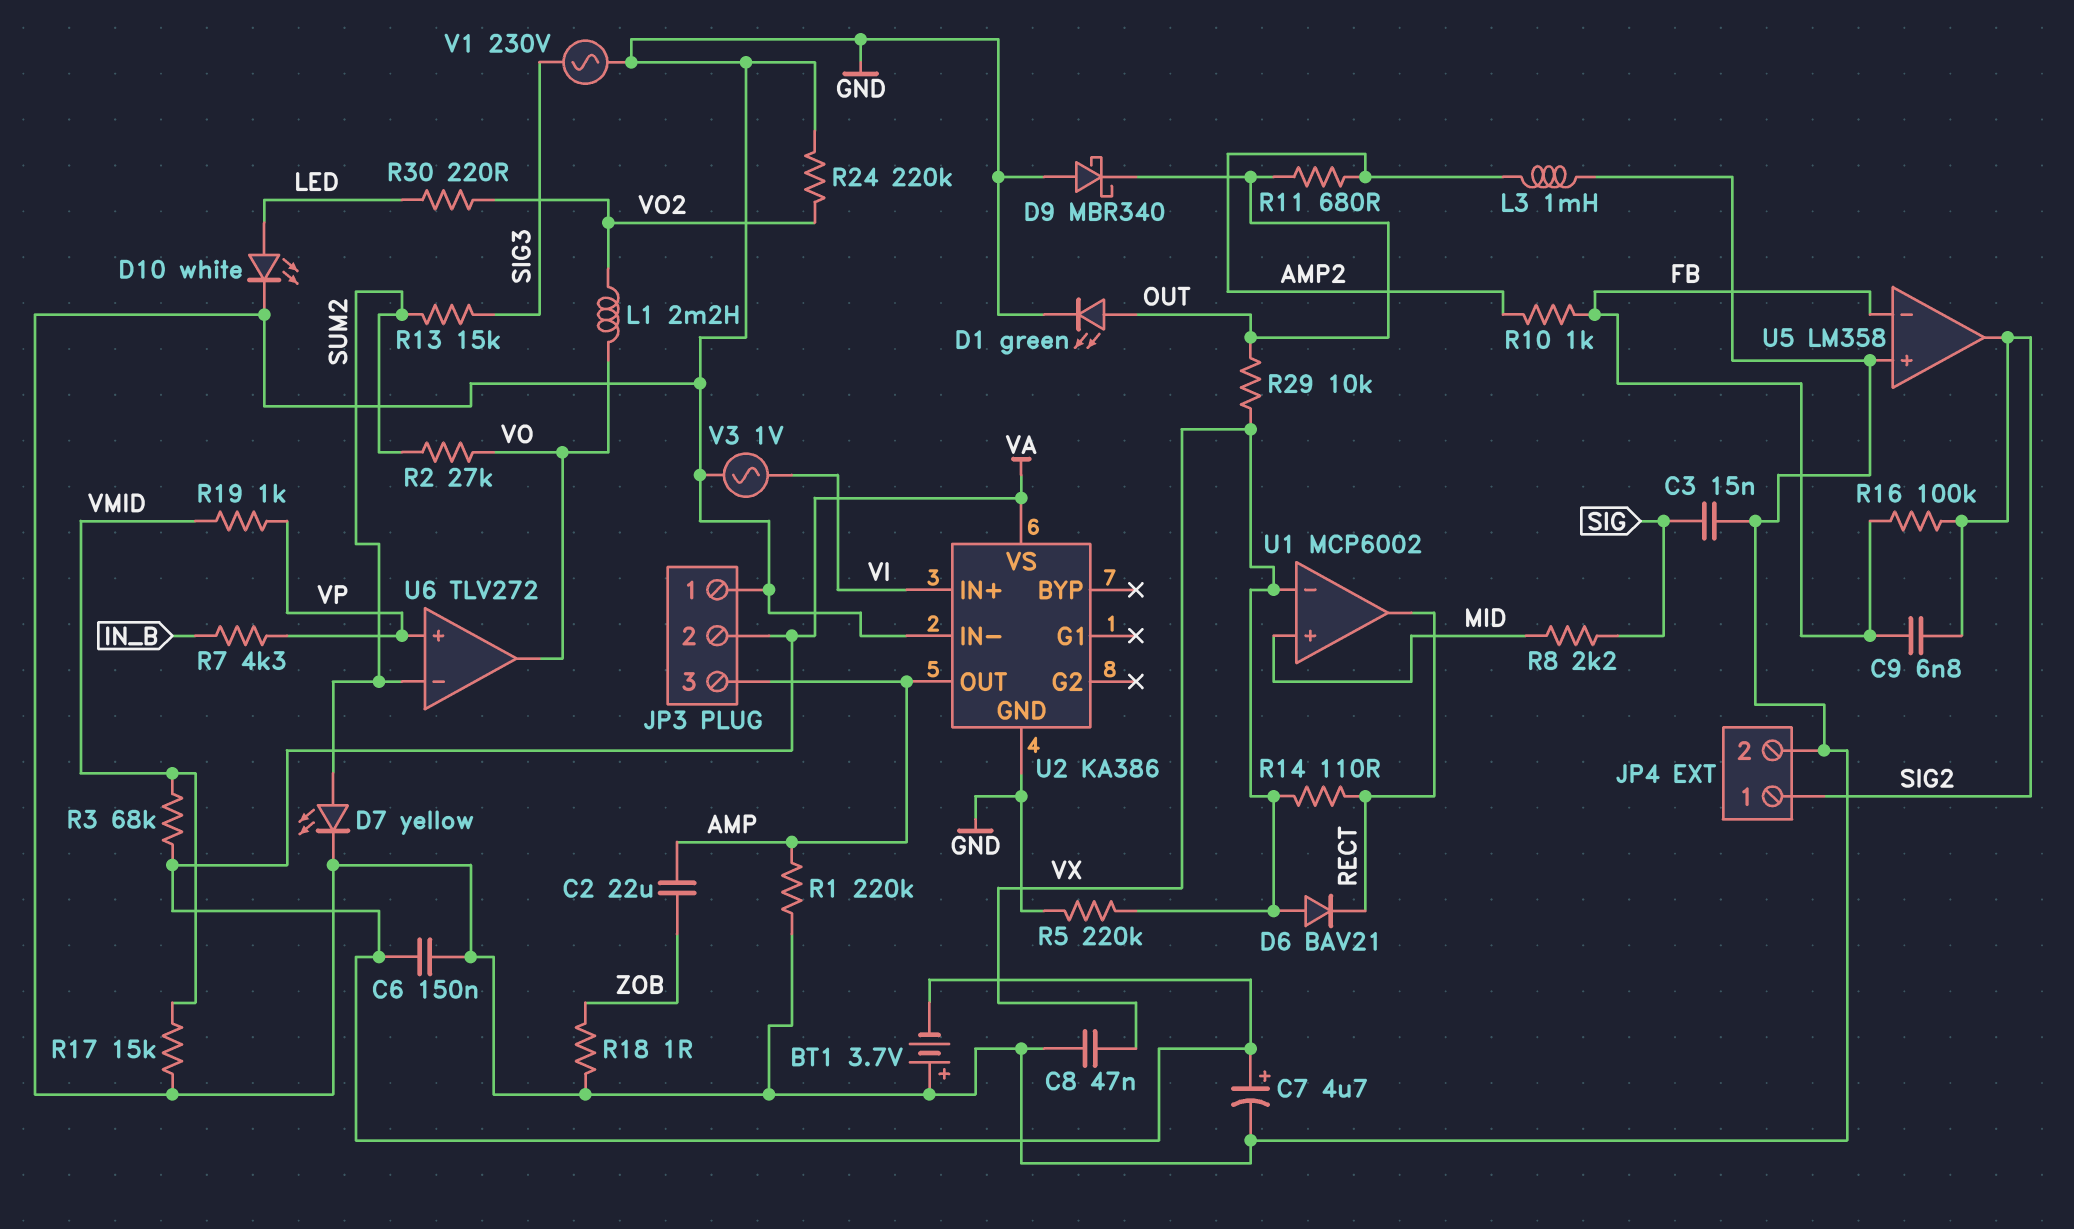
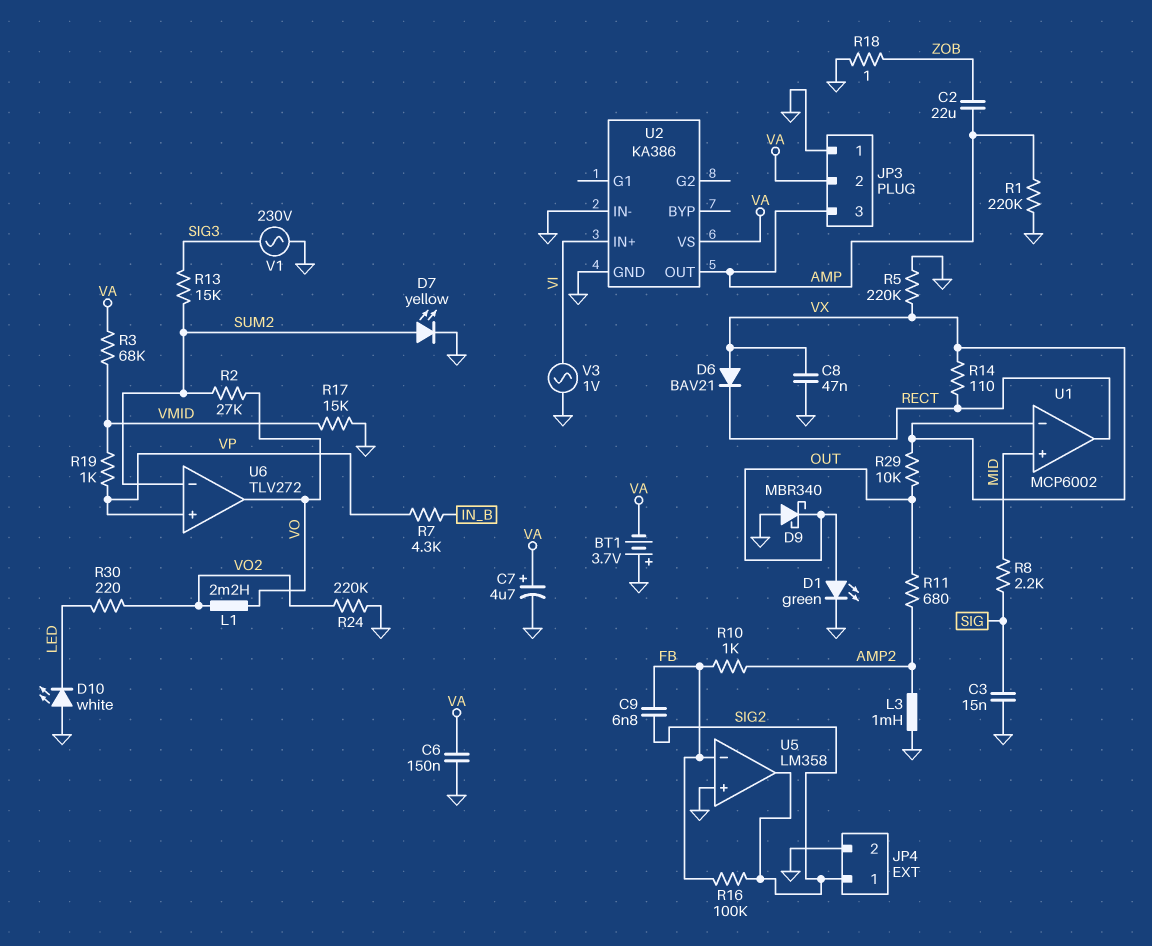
D10: LED white (A LED, K GND) -> LED white (A GND, K LED)

